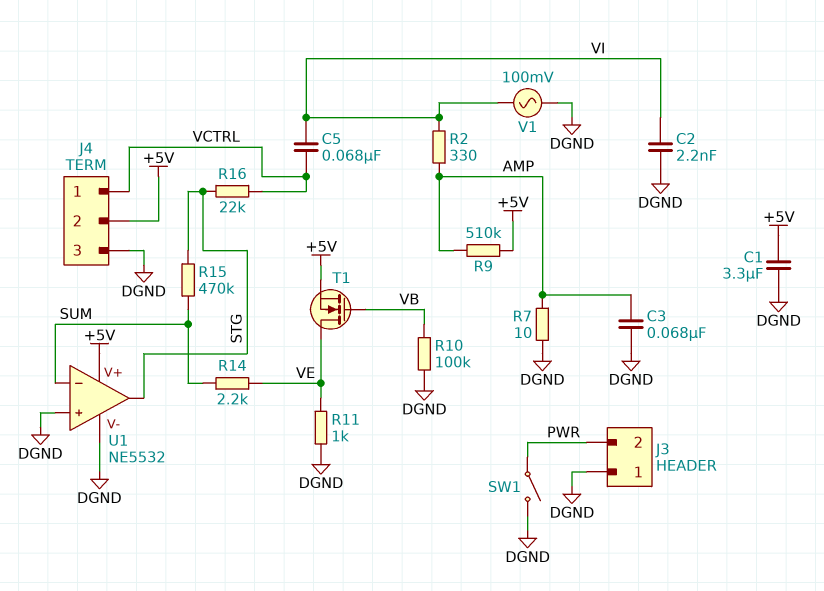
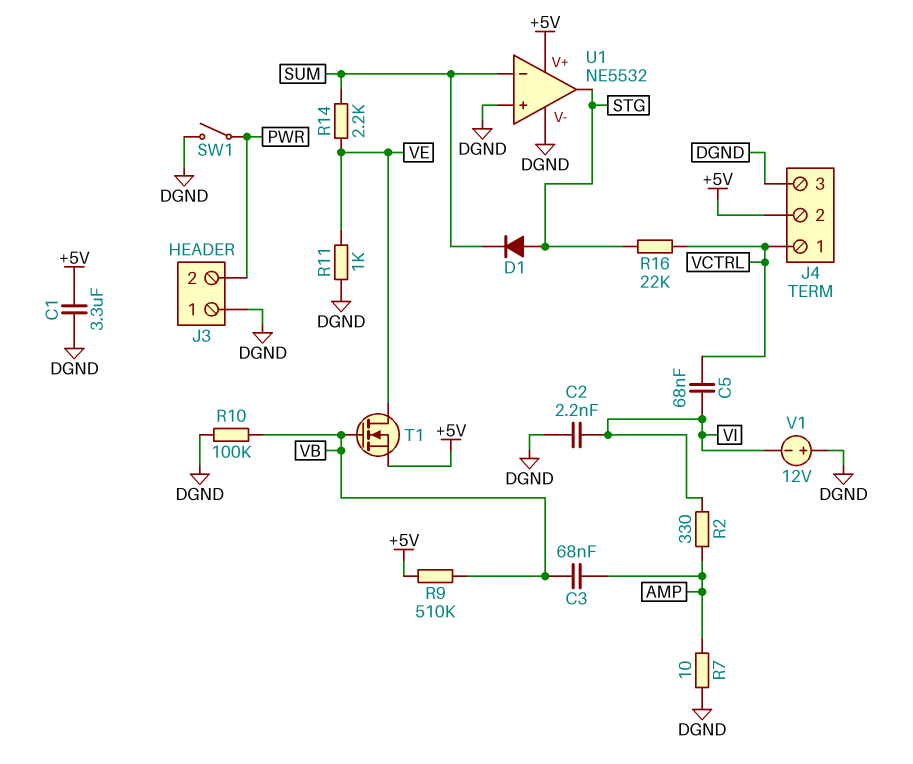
C3: 68nF (AMP, DGND) -> 68nF (AMP, VB)
D1: none -> diode (A STG, K SUM)
R9: 510k (+5V, AMP) -> 510k (+5V, VB)
R15: 470k (STG, SUM) -> none
V1: AC 100mV (DGND, VI) -> 12V (plus DGND, minus VI)

